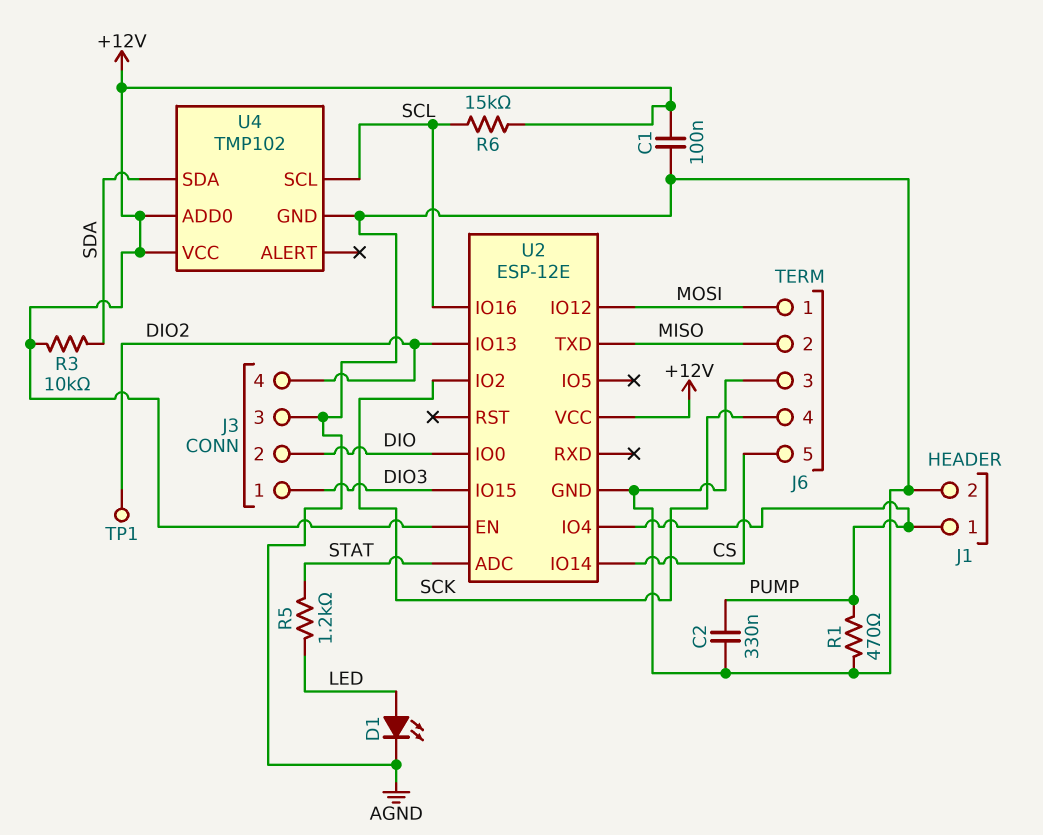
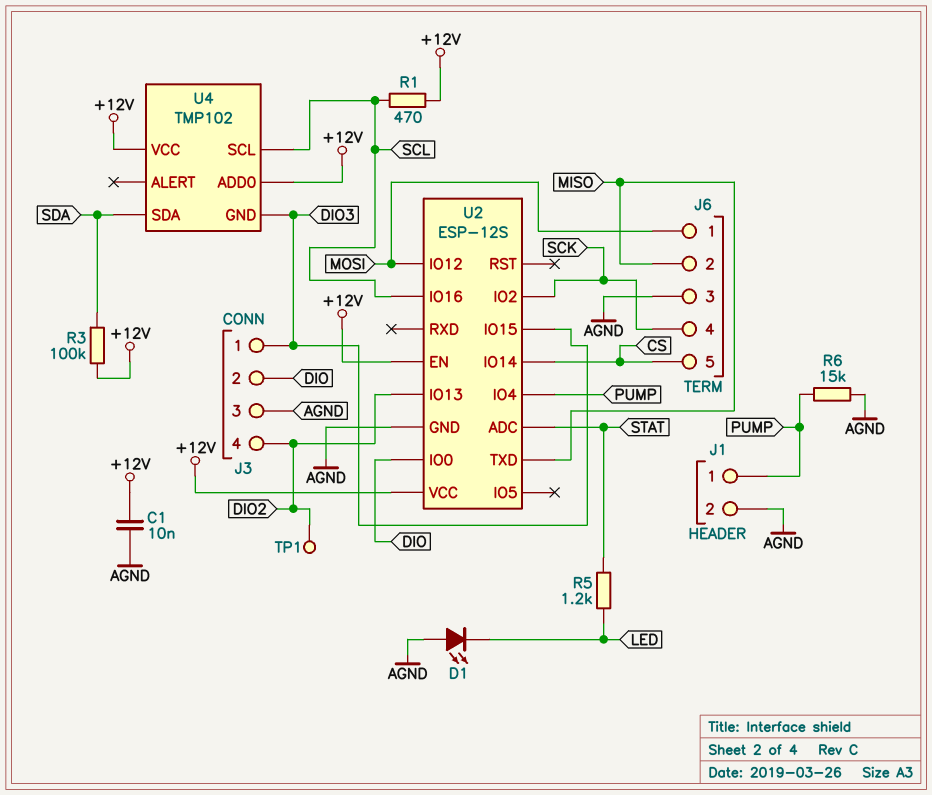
C1: 100nF (+12V, AGND) -> 10nF (+12V, AGND)
C2: 330nF (AGND, PUMP) -> none
D1: LED (A LED, K AGND) -> LED (A AGND, K LED)
R1: 470 (AGND, PUMP) -> 470 (+12V, SCL)
R3: 10k (+12V, SDA) -> 100k (+12V, SDA)
R6: 15k (+12V, SCL) -> 15k (AGND, PUMP)
U2: ESP-12E -> ESP-12S
U4 pin GND: AGND -> DIO3

